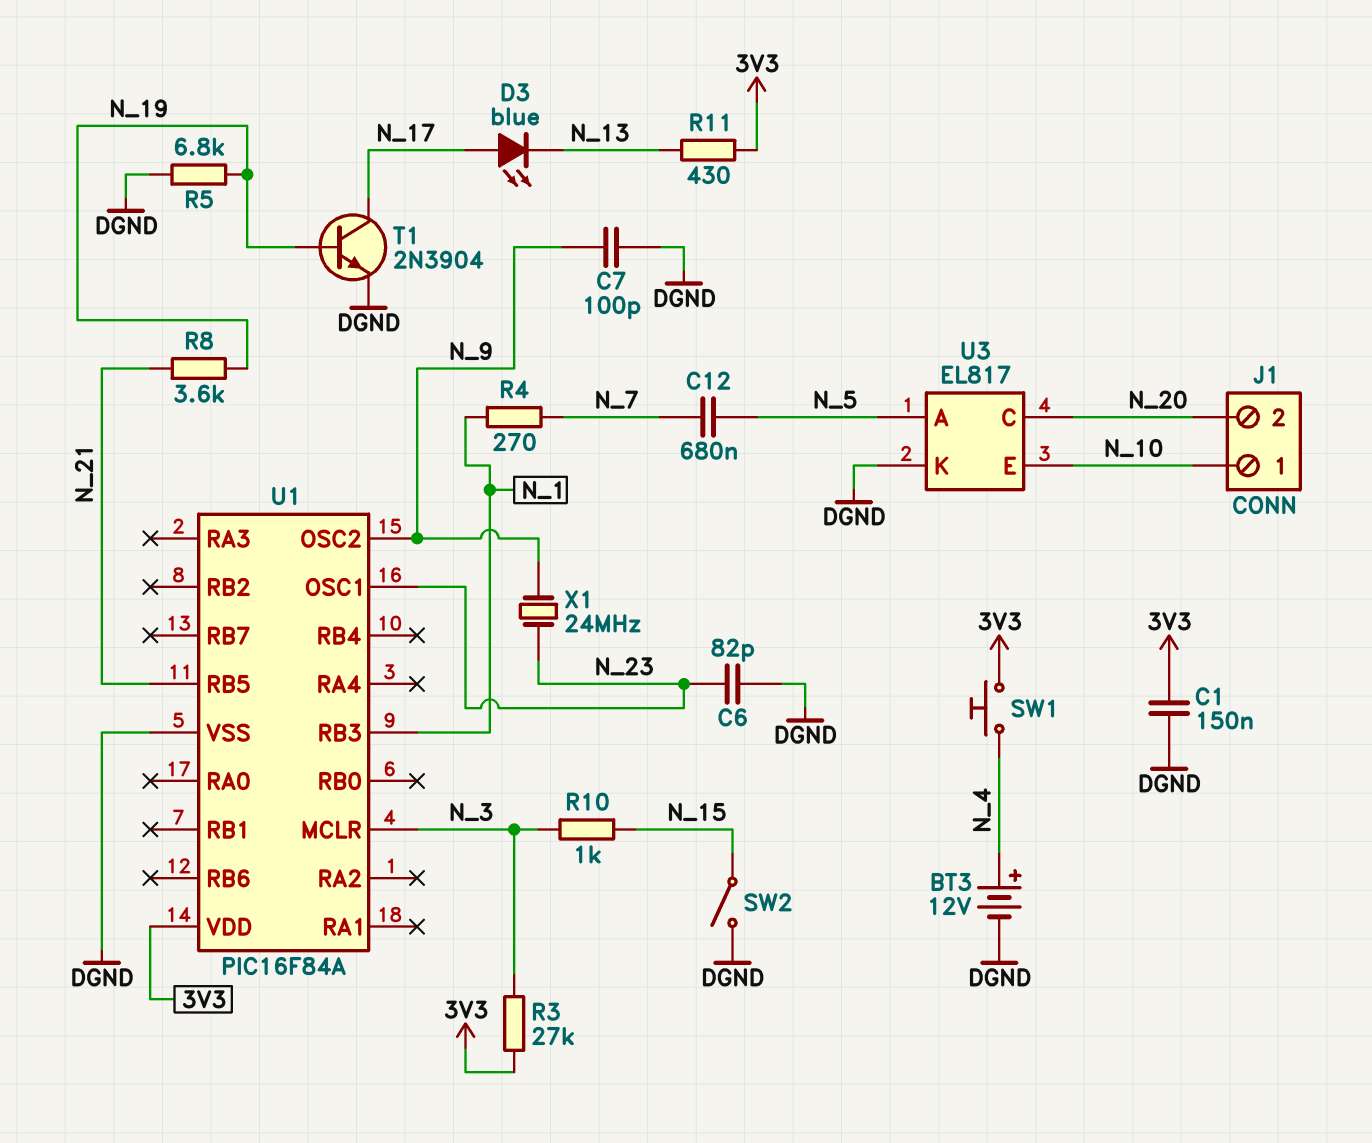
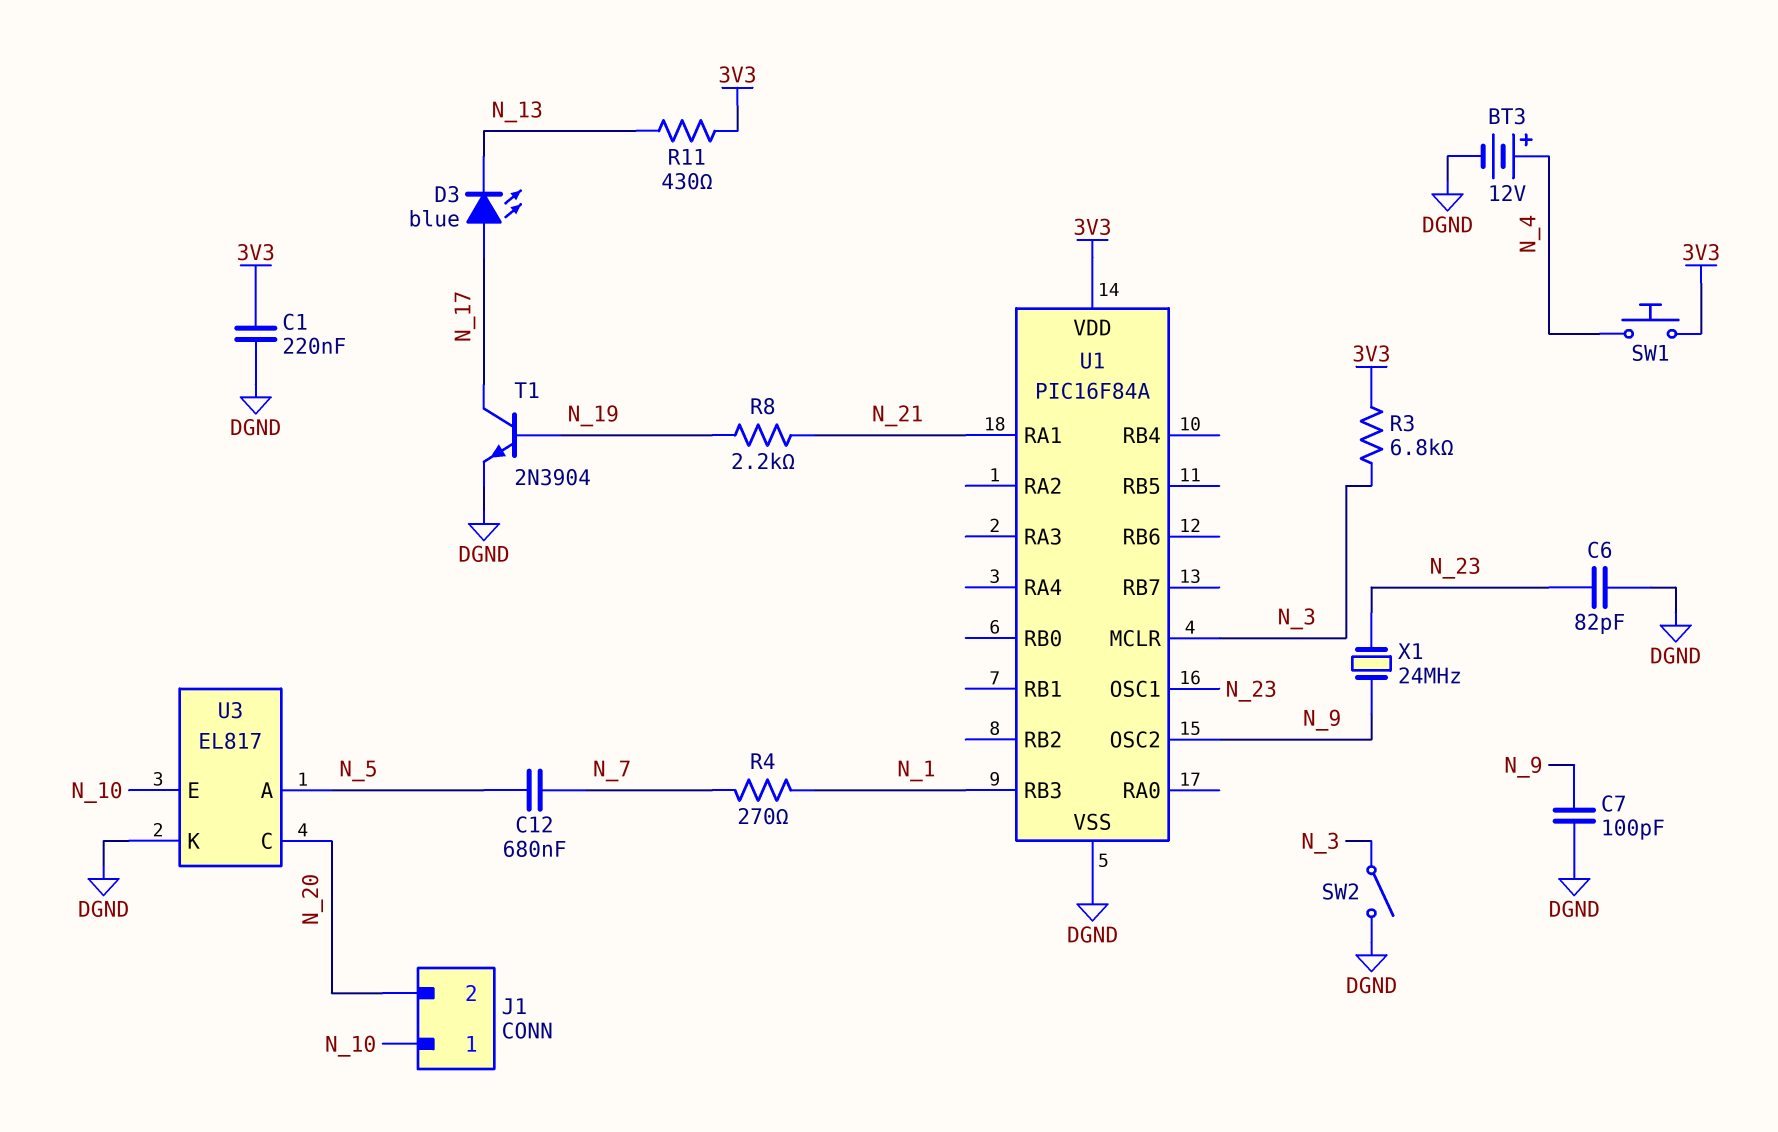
C1: 150nF (3V3, DGND) -> 220nF (3V3, DGND)
R3: 27k (3V3, N_3) -> 6.8k (3V3, N_3)
R5: 6.8k (DGND, N_19) -> none
R8: 3.6k (N_19, N_21) -> 2.2k (N_19, N_21)
R10: 1k (N_3, N_15) -> none
SW2: switch (DGND, N_15) -> switch (DGND, N_3)
U1 pin RA1: none -> N_21
U1 pin RB5: N_21 -> none

